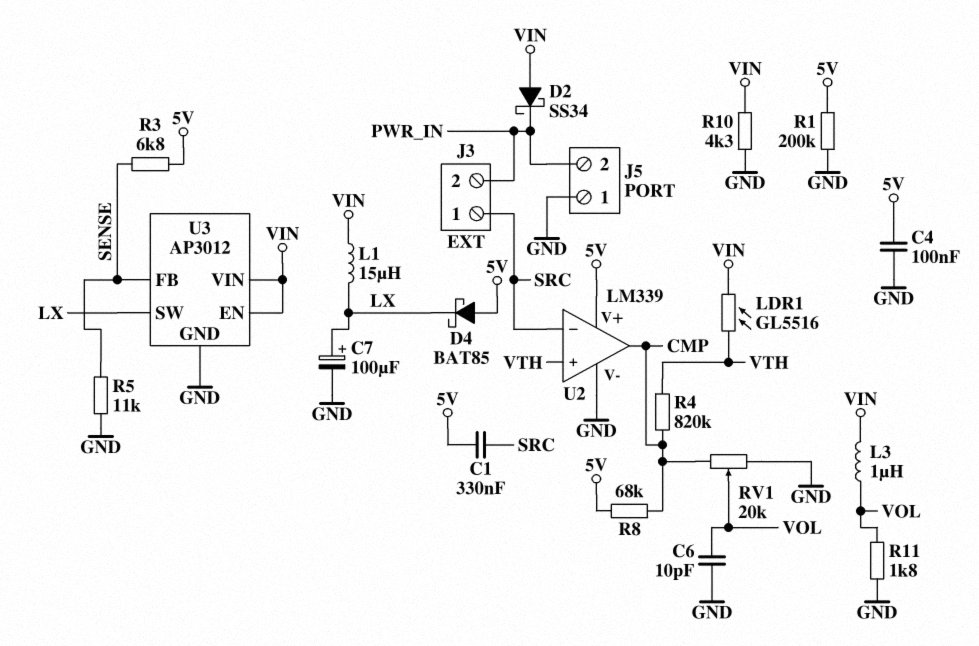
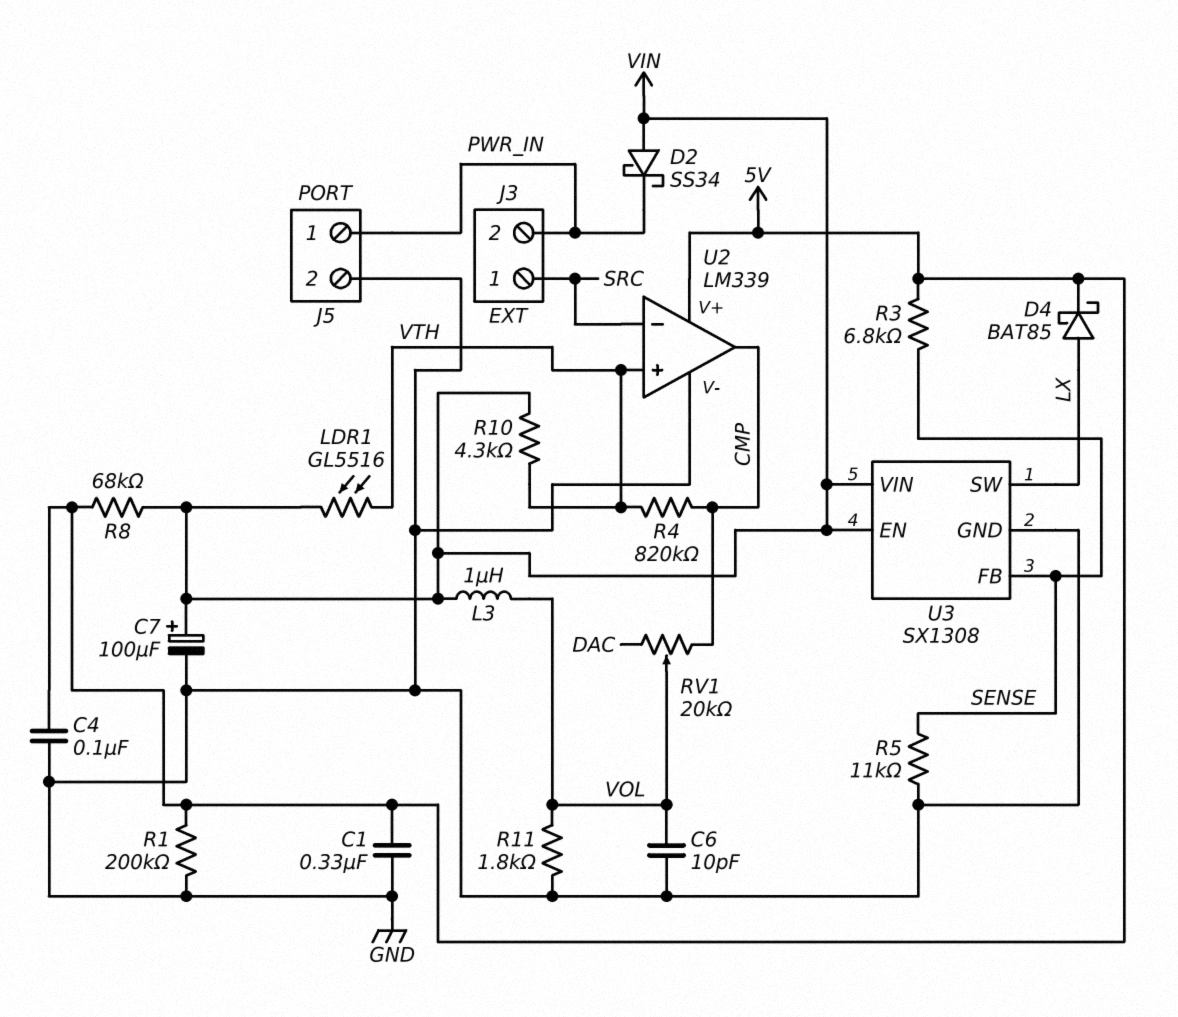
C1: 330nF (5V, SRC) -> 330nF (5V, GND)
C7: 100uF (plus LX, minus GND) -> 100uF (plus VIN, minus GND)
D4: schottky BAT85 (A 5V, K LX) -> schottky BAT85 (A LX, K 5V)
J5 pin 1: GND -> PWR_IN
J5 pin 2: PWR_IN -> GND
L1: 15uH (LX, VIN) -> none
R8: 68k (5V, CMP) -> 68k (5V, VIN)
R10: 4.3k (GND, VIN) -> 4.3k (VIN, VTH)
RV1: 20k (CMP, GND, wiper VOL) -> 20k (CMP, DAC, wiper VOL)
U3: AP3012 -> SX1308

